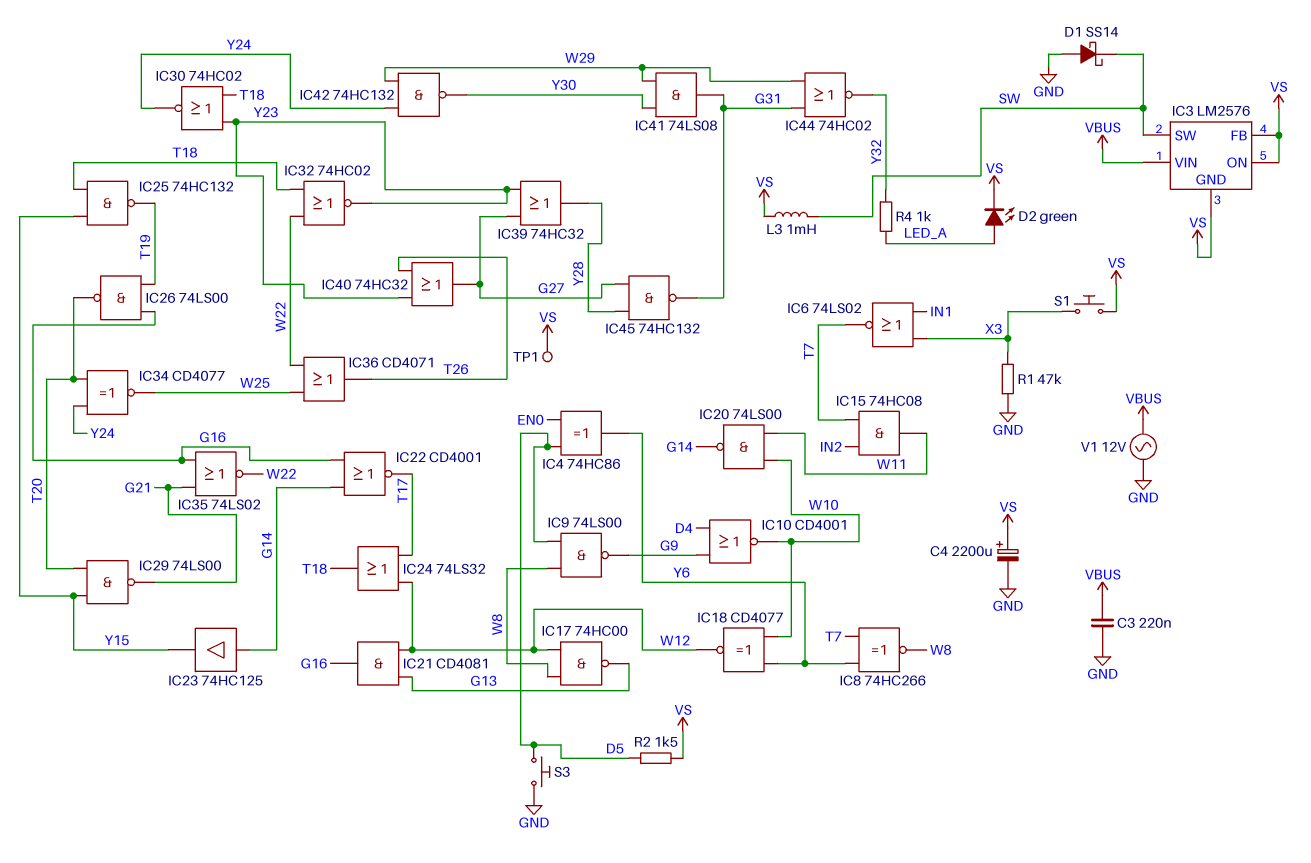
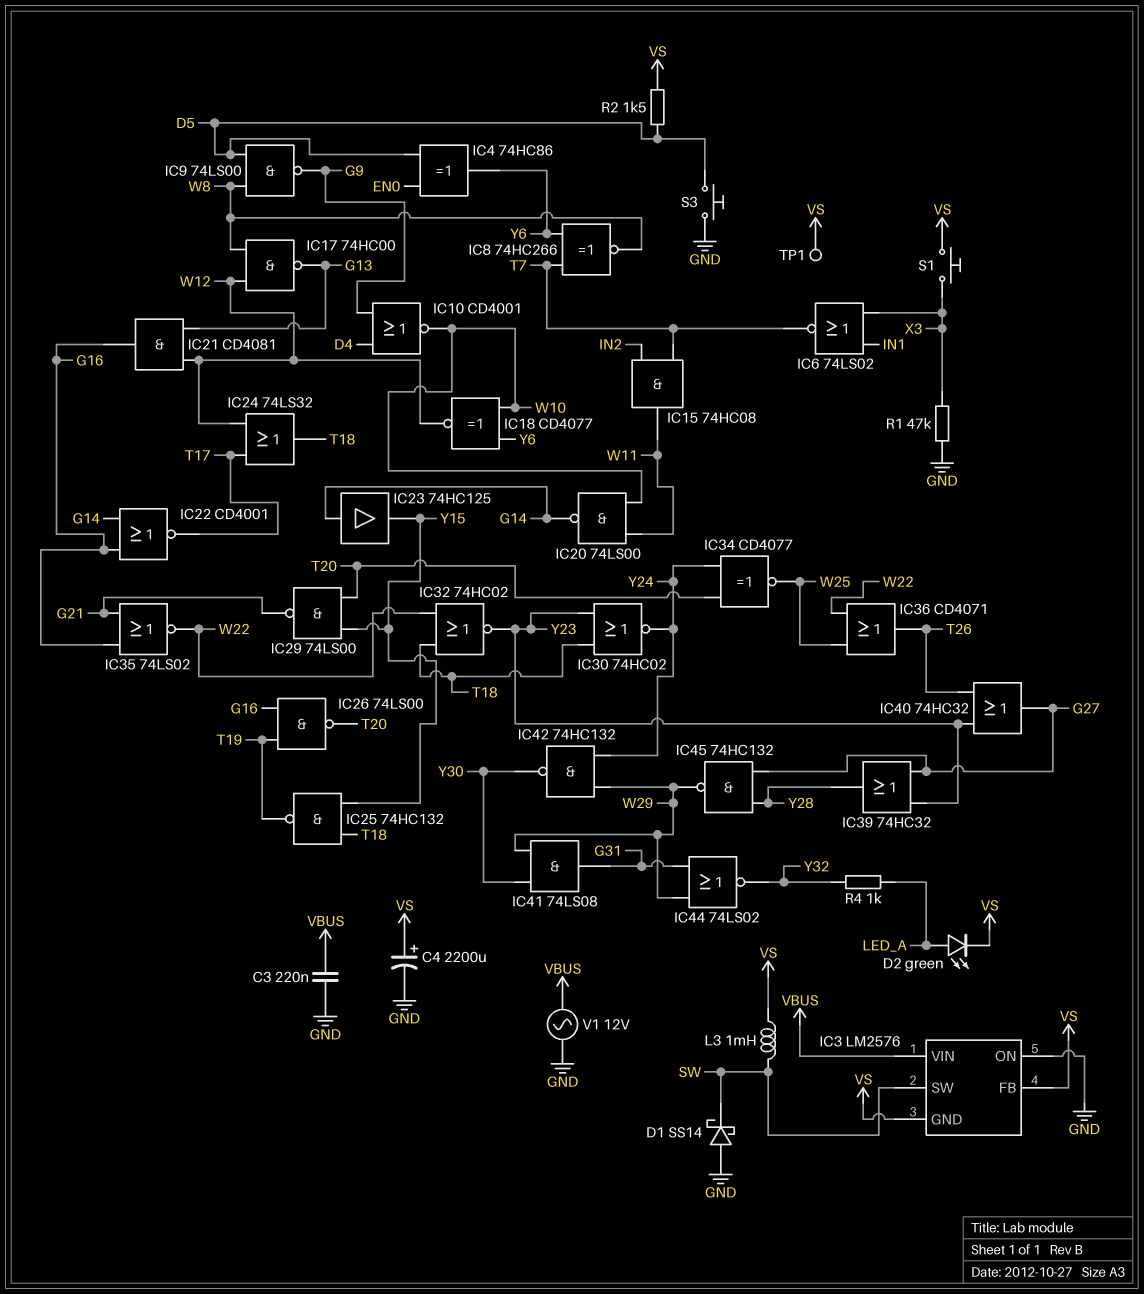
IC3 pin ON: VS -> GND
IC44: NOR 74HC02 (in G31, in W29, out Y32) -> NOR 74LS02 (in G31, in W29, out Y32)
IC45: NAND 74HC132 (in G27, in Y28, out G31) -> NAND 74HC132 (in G27, in Y28, out W29)

